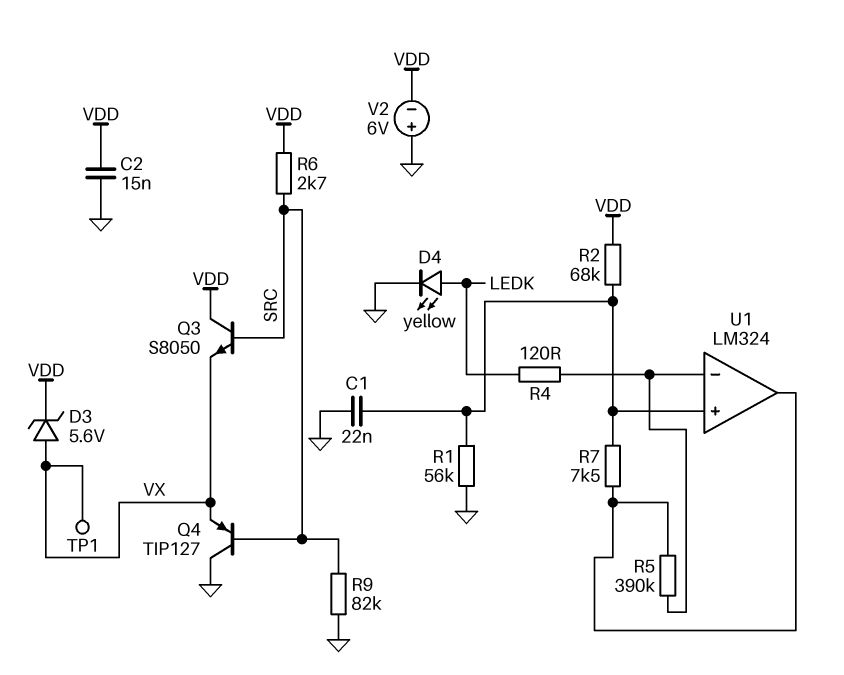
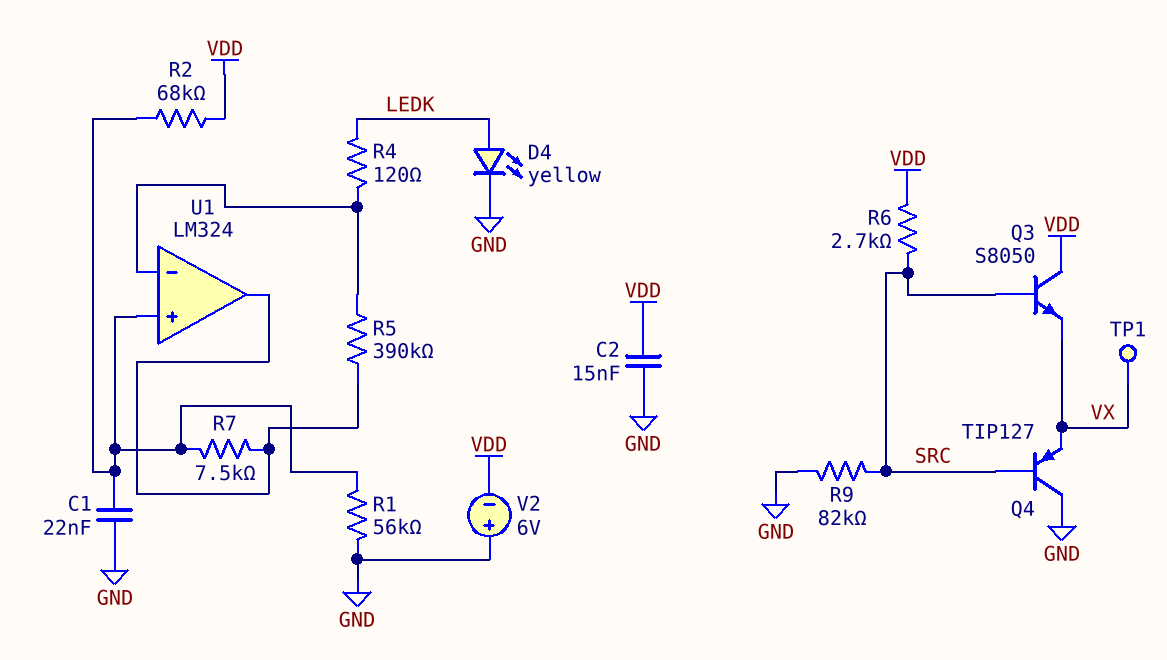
D3: zener 5.6V (A VX, K VDD) -> none

